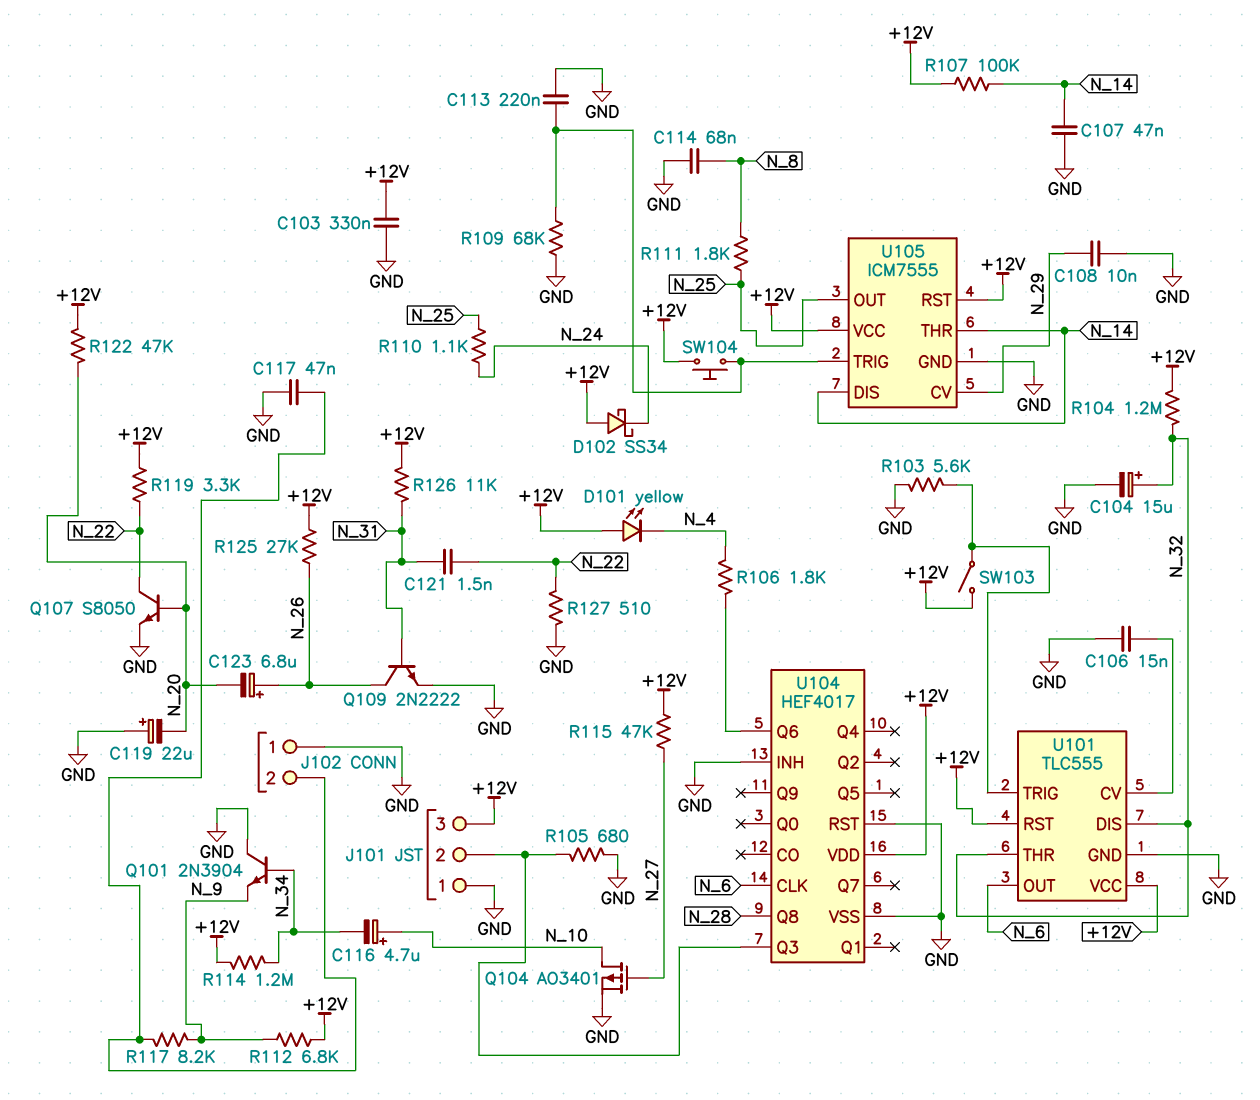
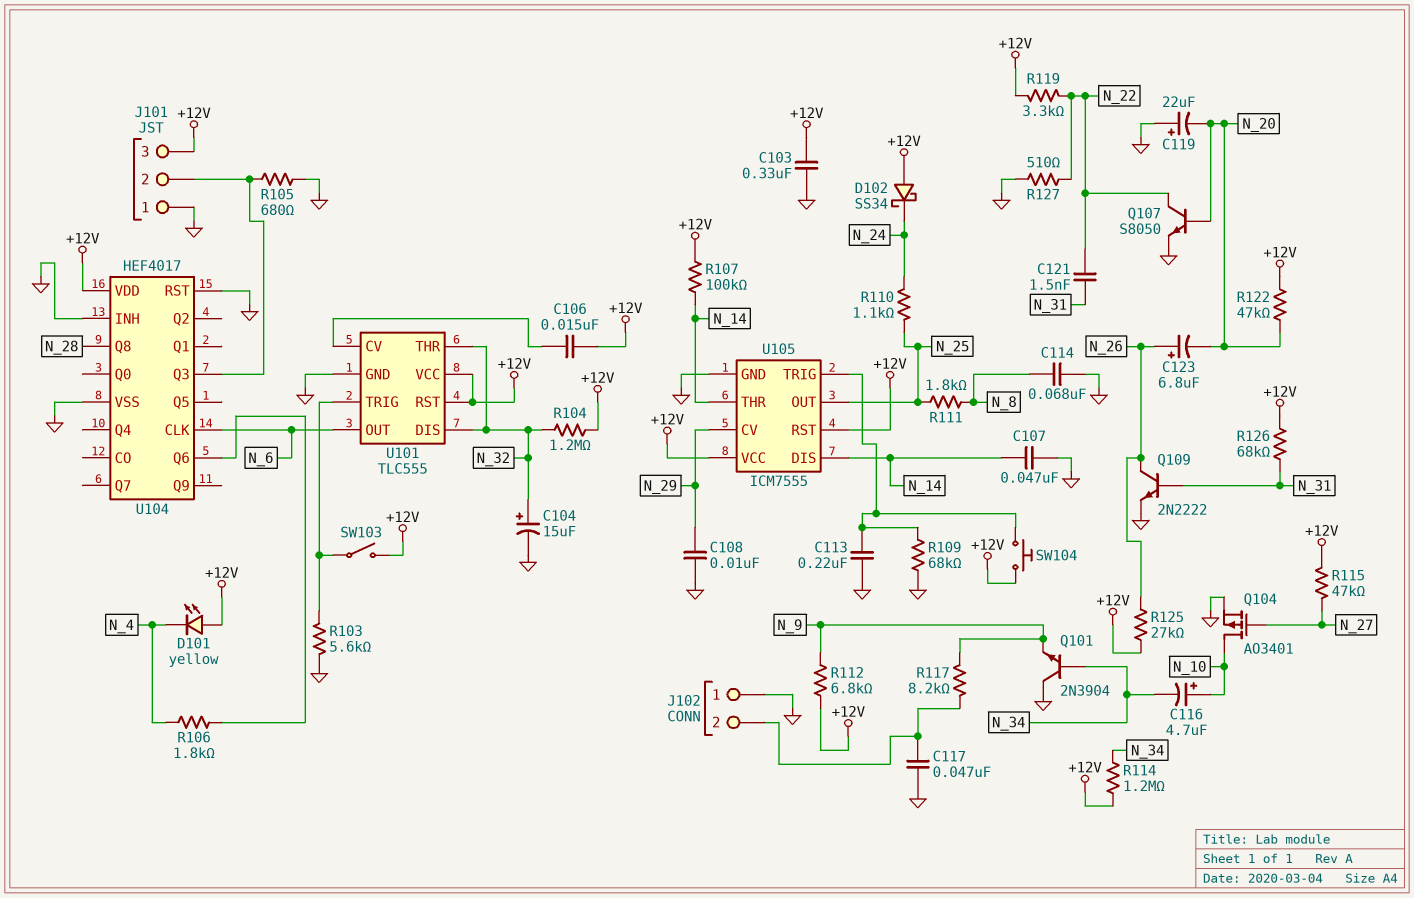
C106: 15nF (GND, U101/CV) -> 15nF (+12V, U101/CV)
R126: 11k (+12V, N_31) -> 68k (+12V, N_31)

